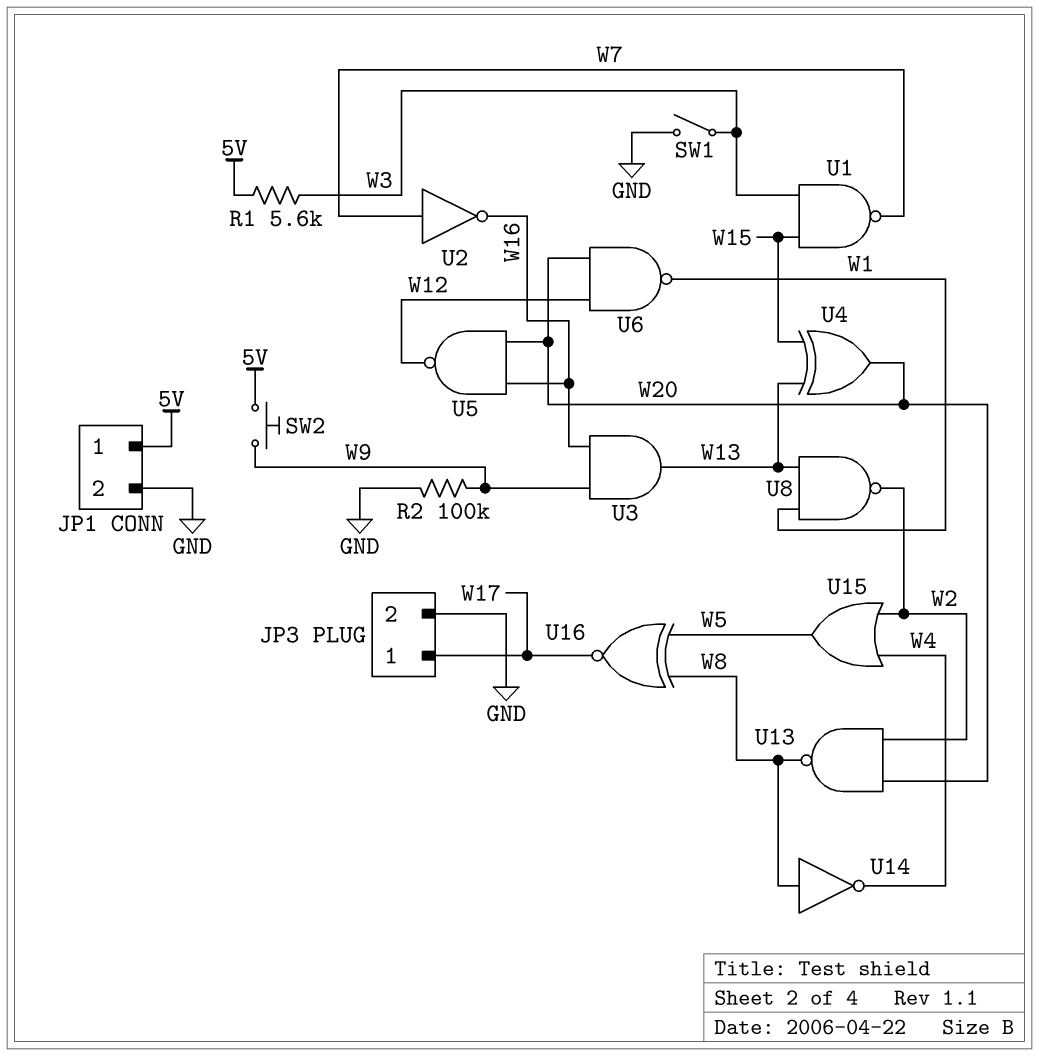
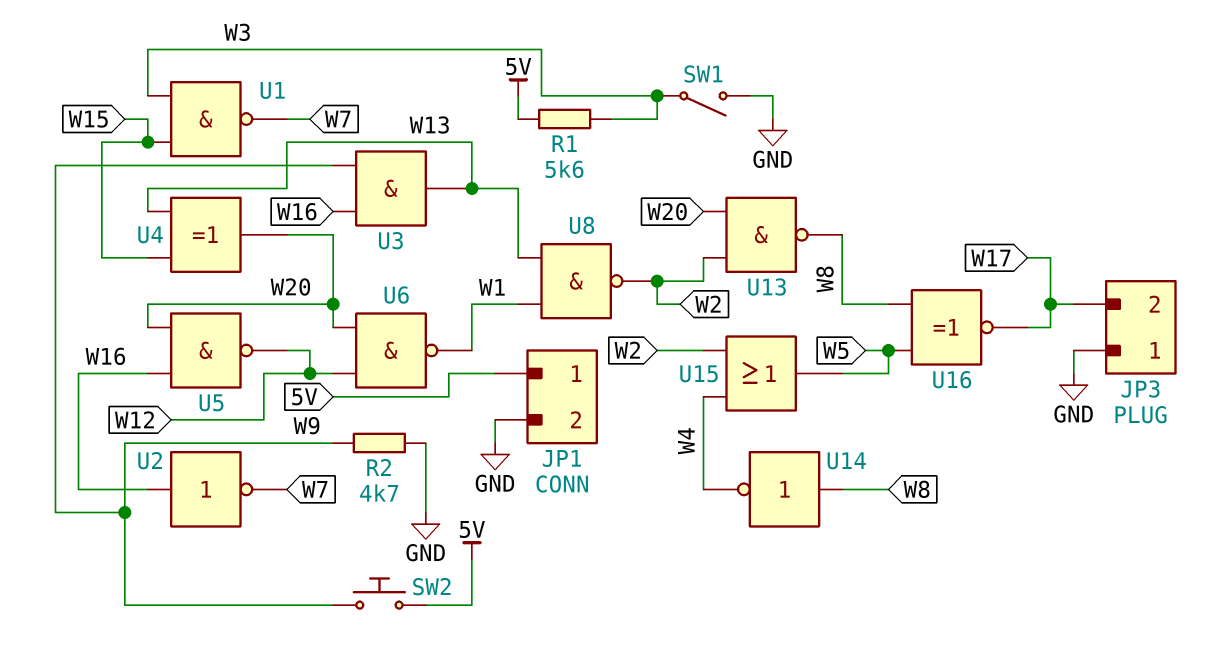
JP3 pin 1: W17 -> GND
JP3 pin 2: GND -> W17
R2: 100k (GND, W9) -> 4.7k (GND, W9)
U2: NOT (in W7, out W16) -> NOT (in W16, out W7)

